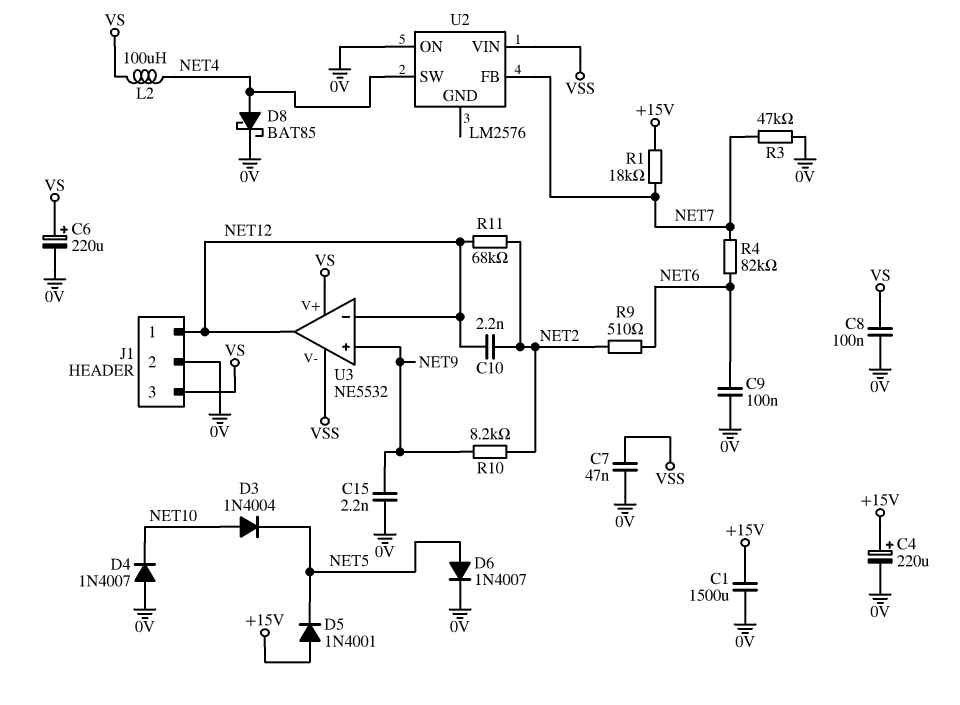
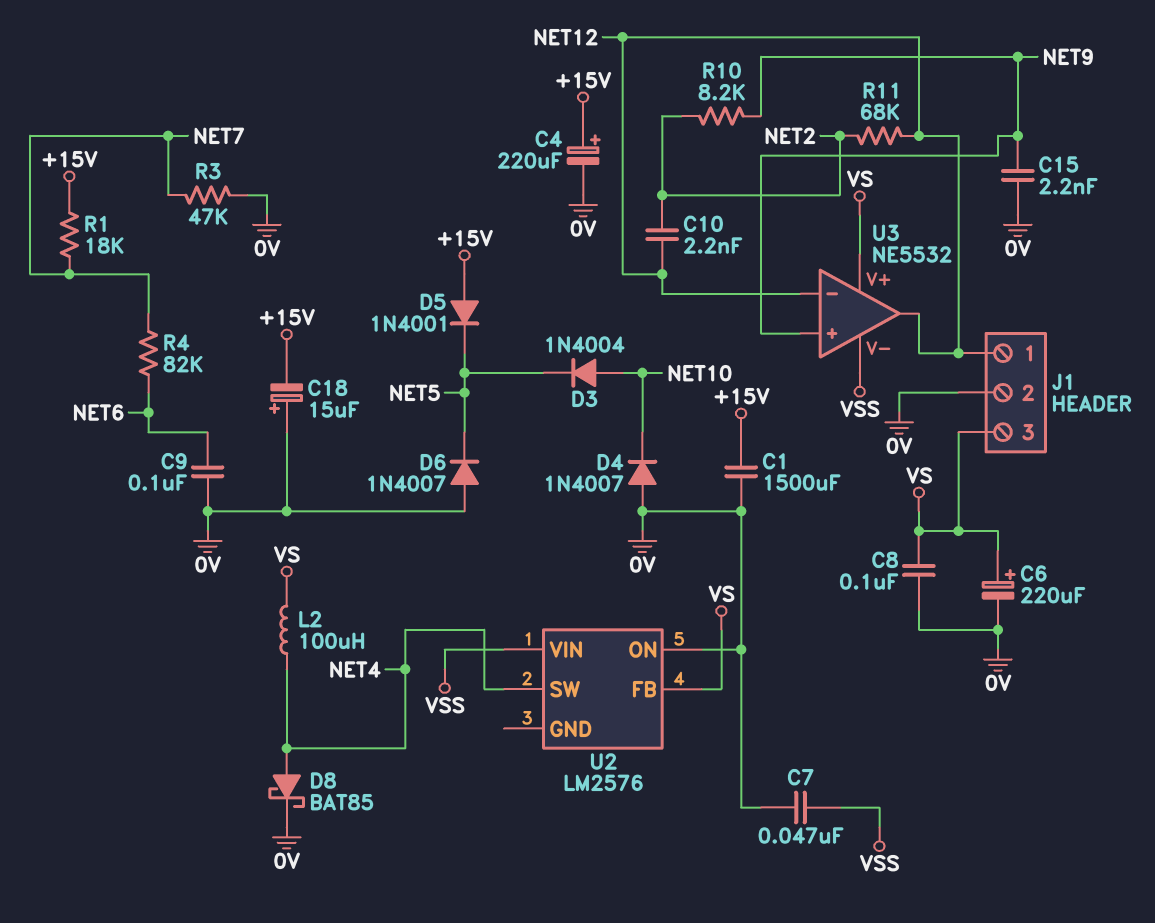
C18: none -> 15uF (plus 0V, minus +15V)
D6: diode 1N4007 (A NET5, K 0V) -> diode 1N4007 (A 0V, K NET5)
R9: 510 (NET2, NET6) -> none
U2 pin FB: NET7 -> VS

